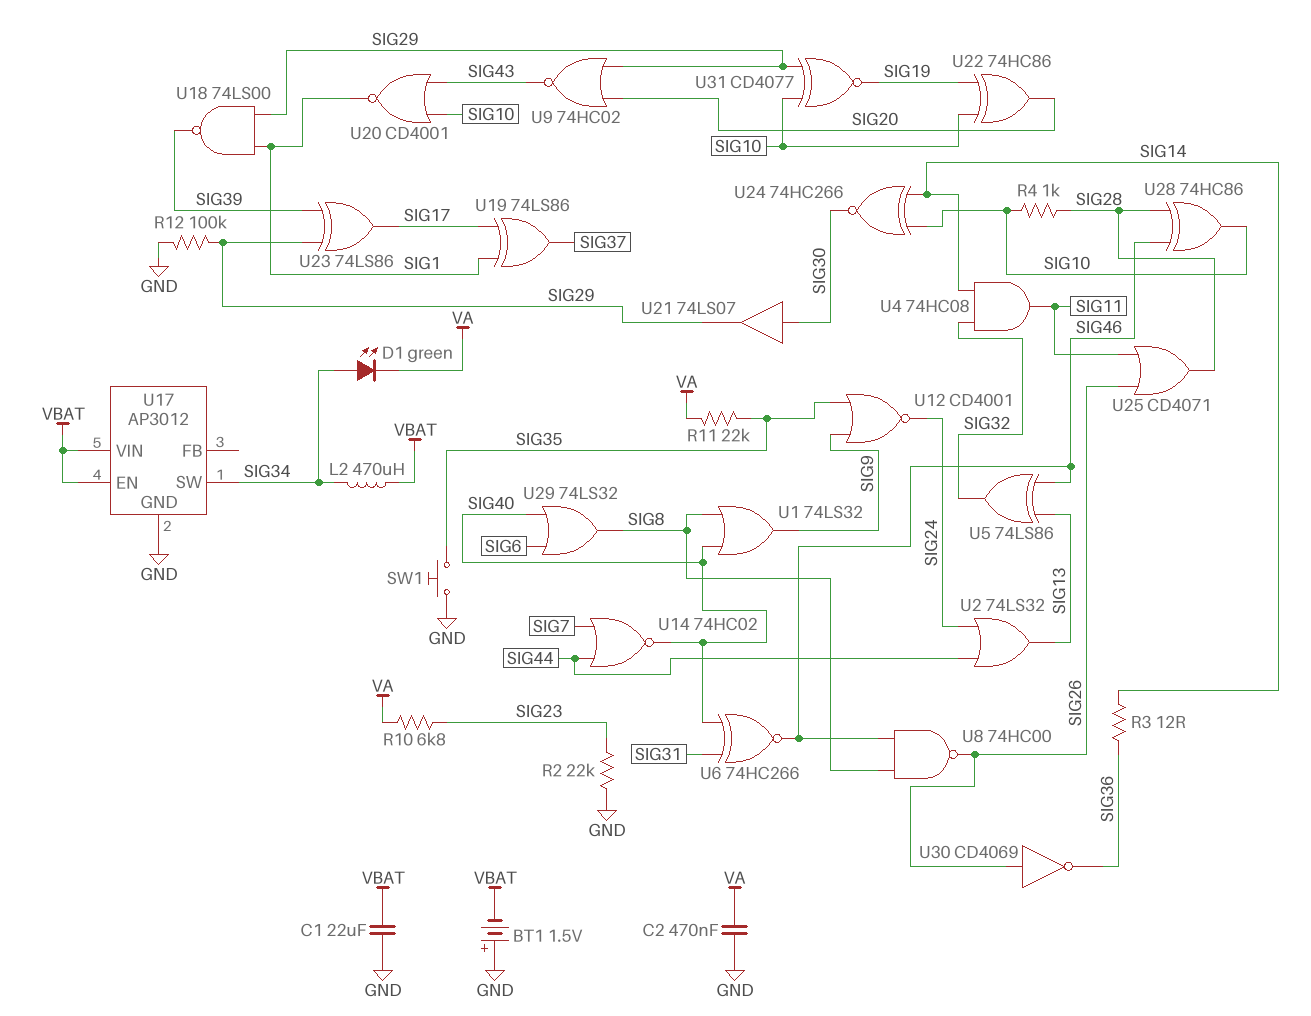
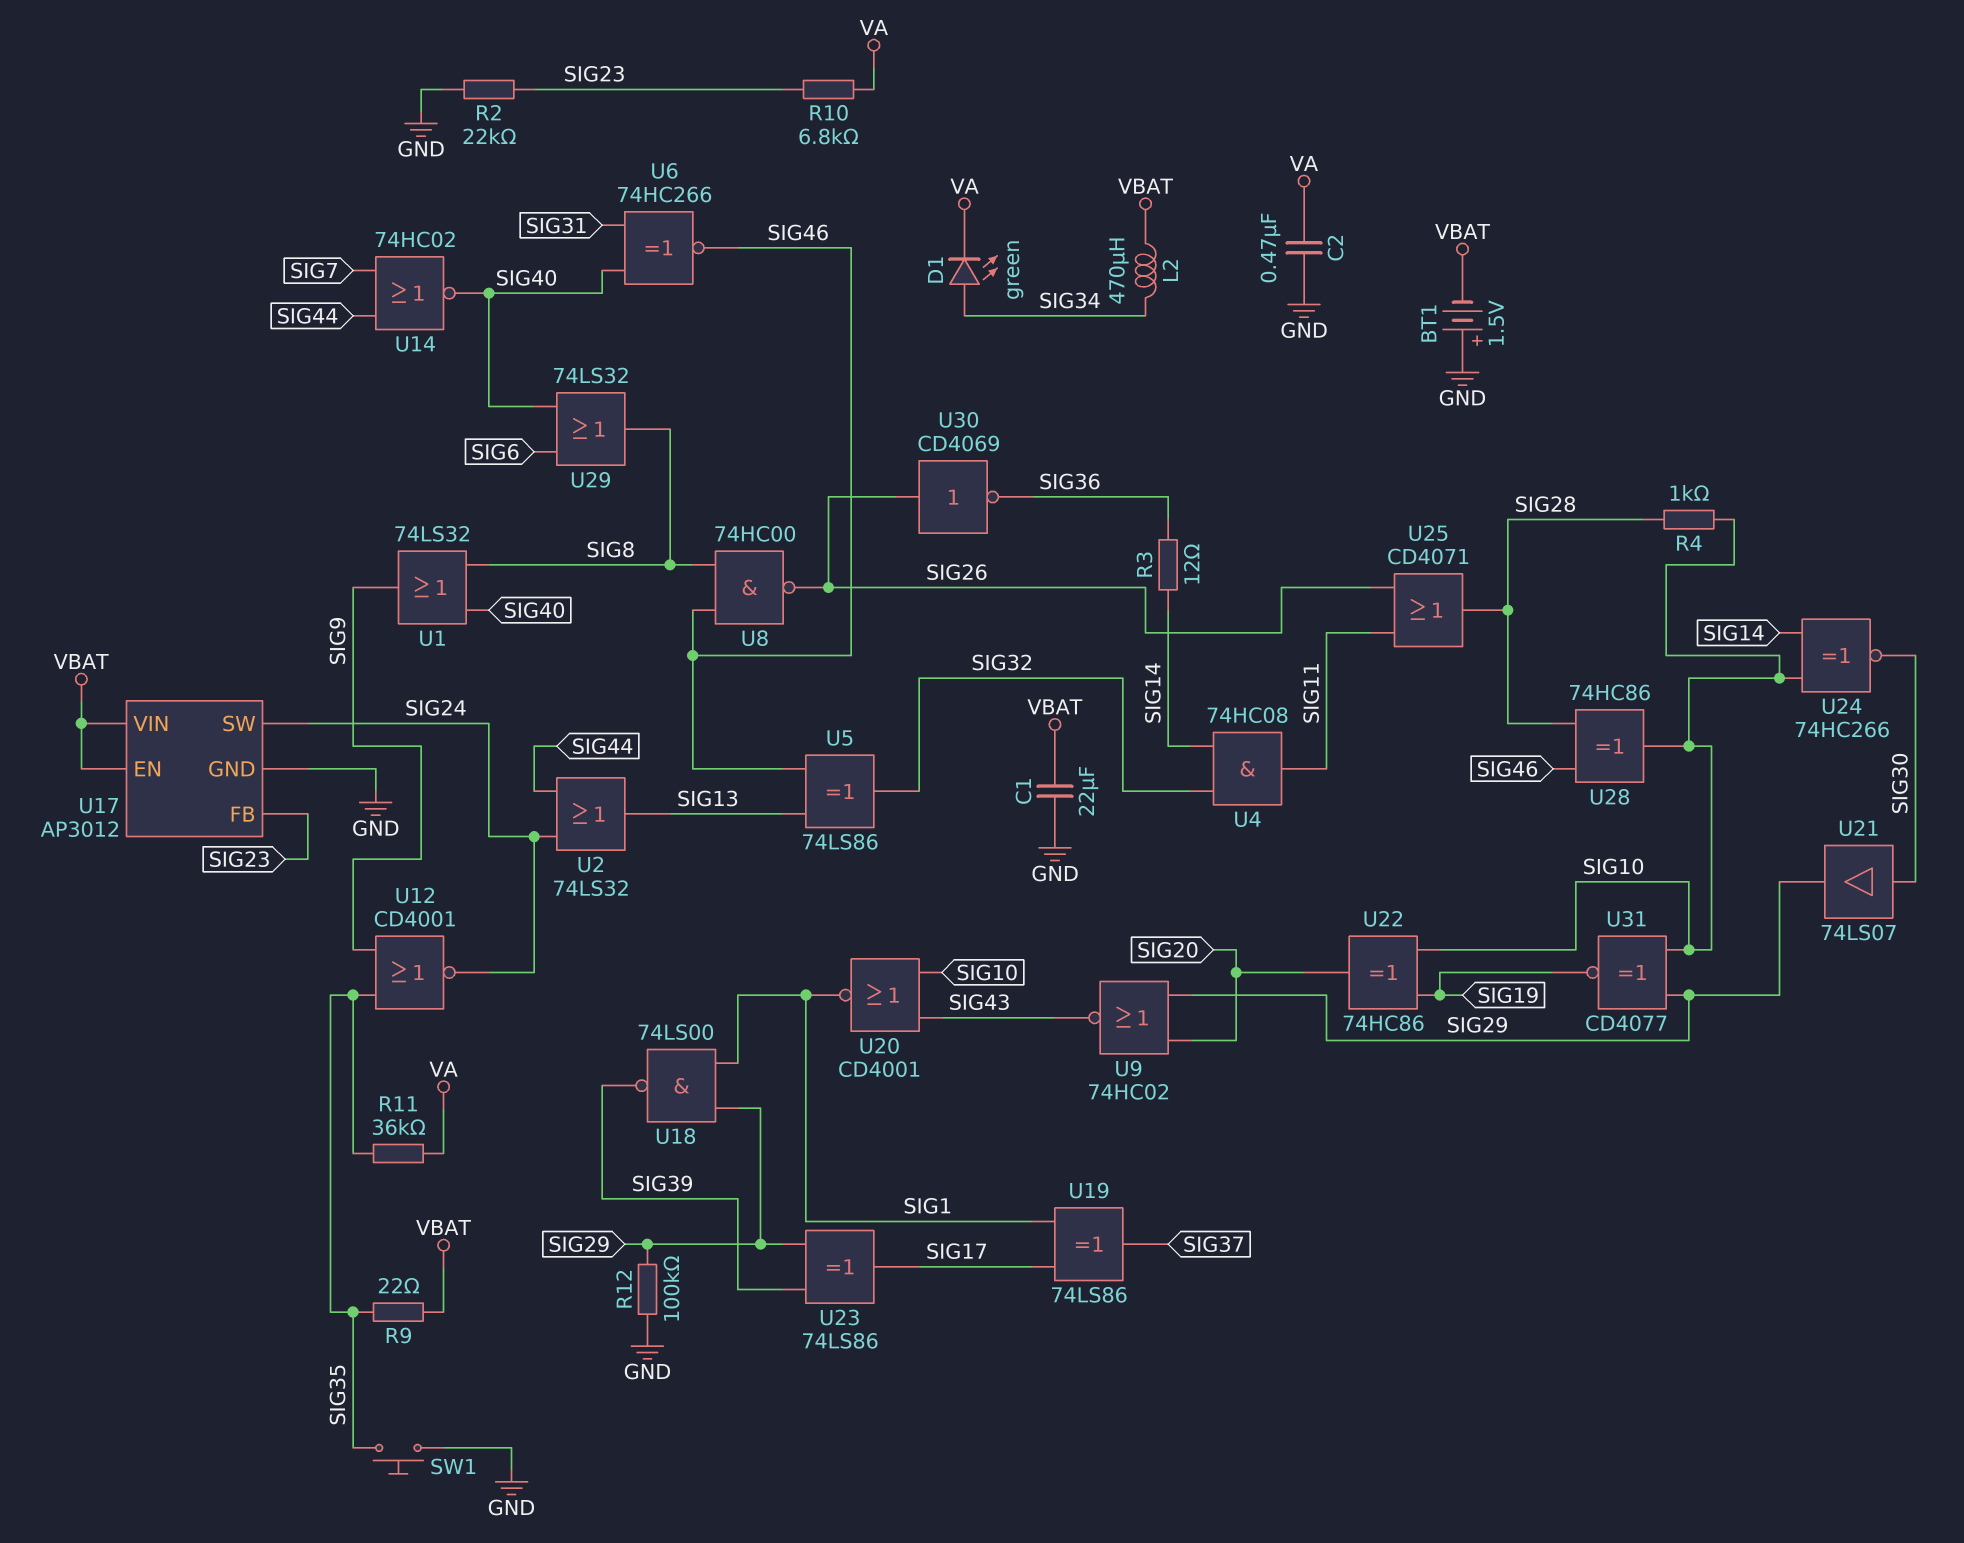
R9: none -> 22 (SIG35, VBAT)
R11: 22k (SIG35, VA) -> 36k (SIG35, VA)
U17 pin FB: none -> SIG23
U17 pin SW: SIG34 -> SIG24

